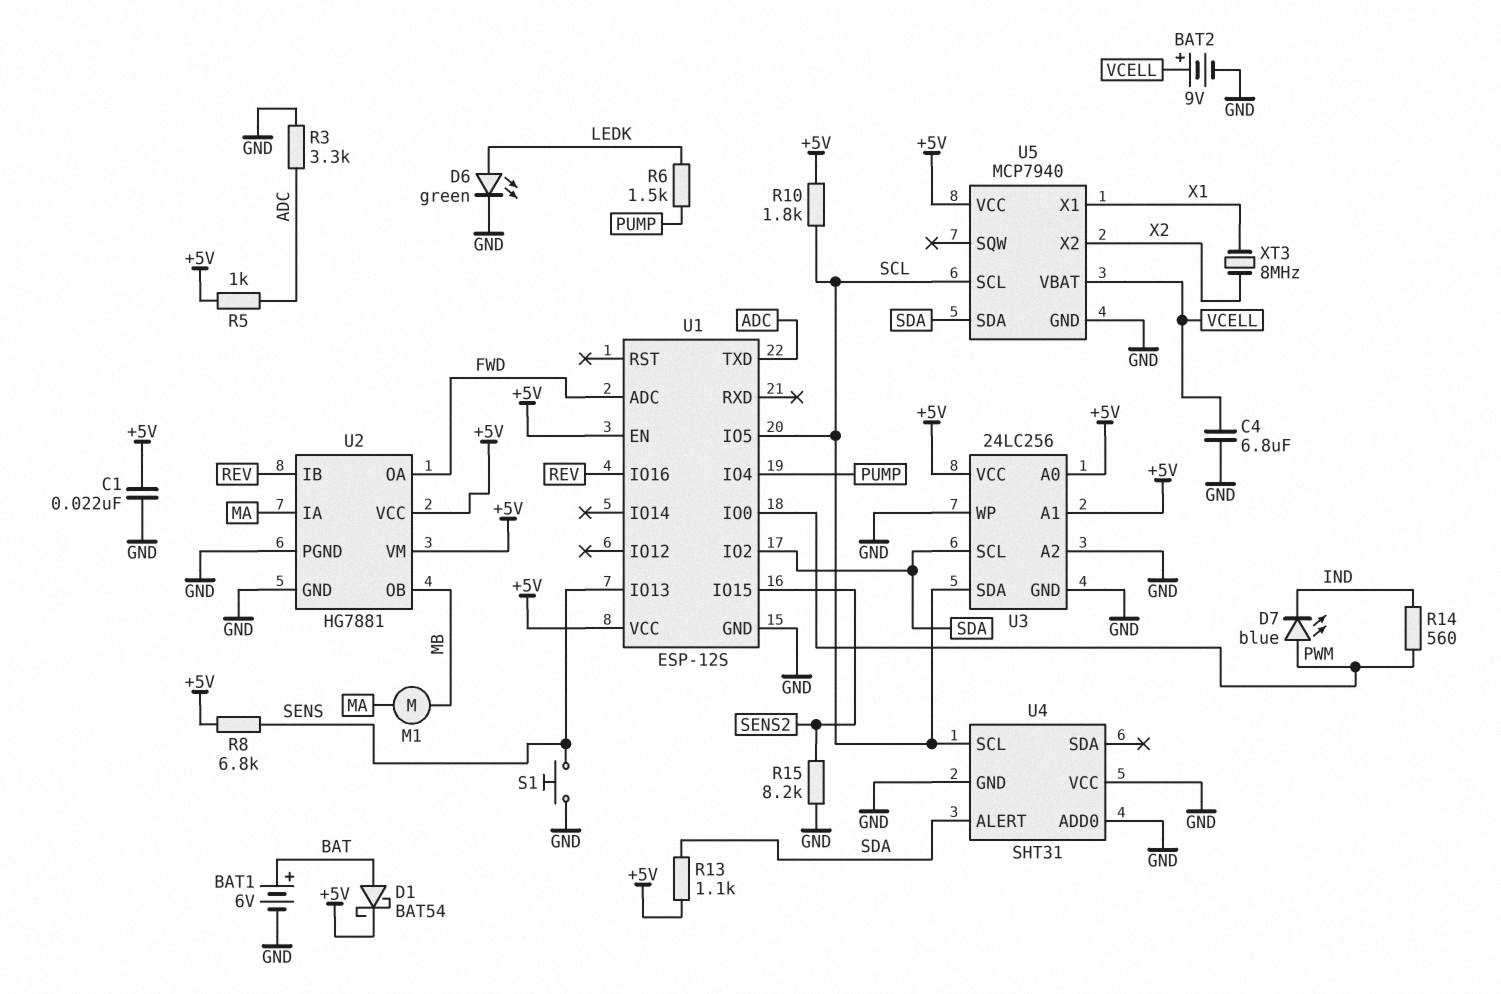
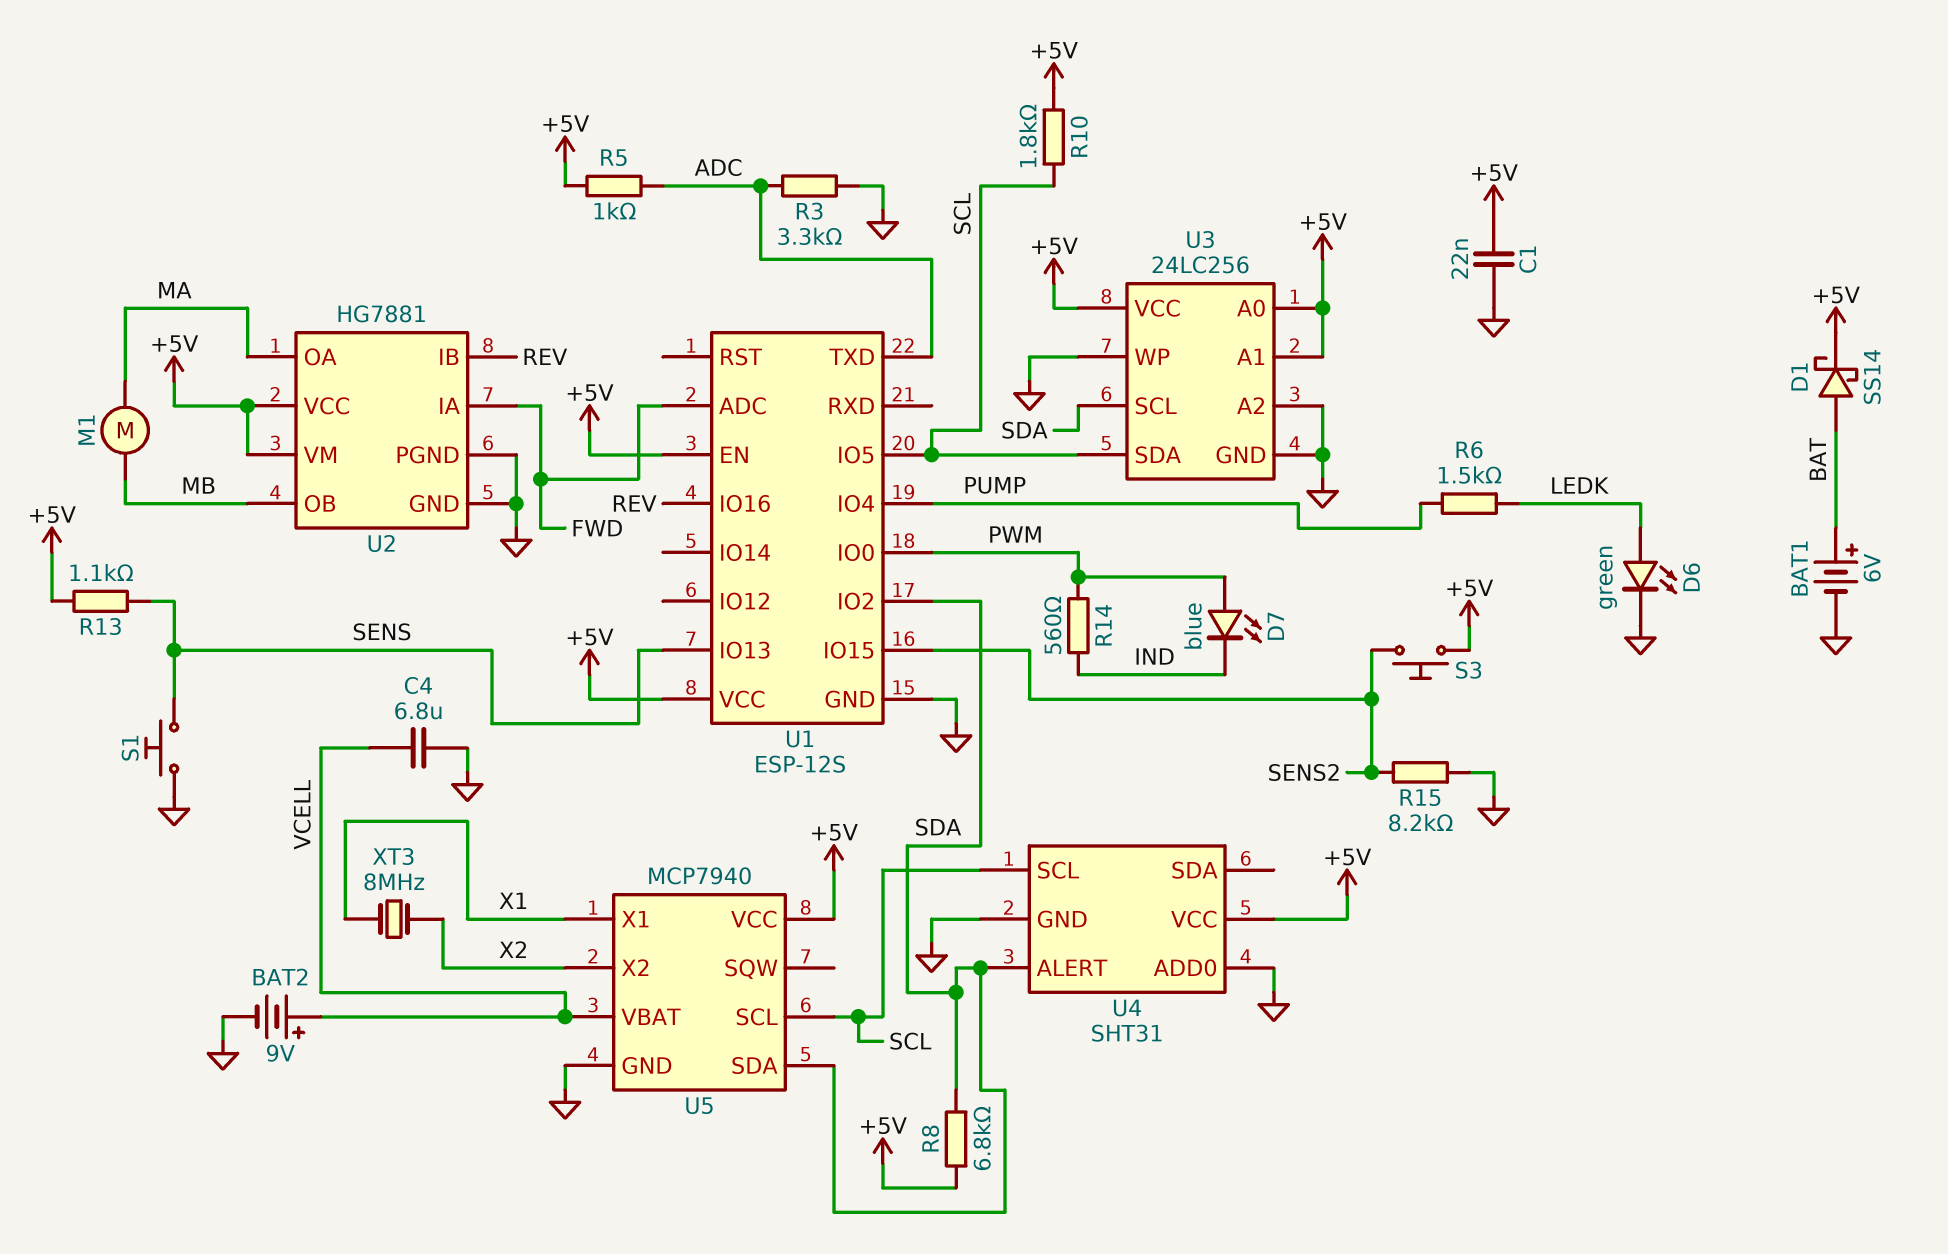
D1: schottky BAT54 (A BAT, K +5V) -> schottky SS14 (A BAT, K +5V)
R8: 6.8k (+5V, SENS) -> 6.8k (+5V, SDA)
R13: 1.1k (+5V, SDA) -> 1.1k (+5V, SENS)
S3: none -> button (+5V, SENS2)
U2 pin IA: MA -> FWD
U2 pin OA: FWD -> MA
U4 pin VCC: GND -> +5V

